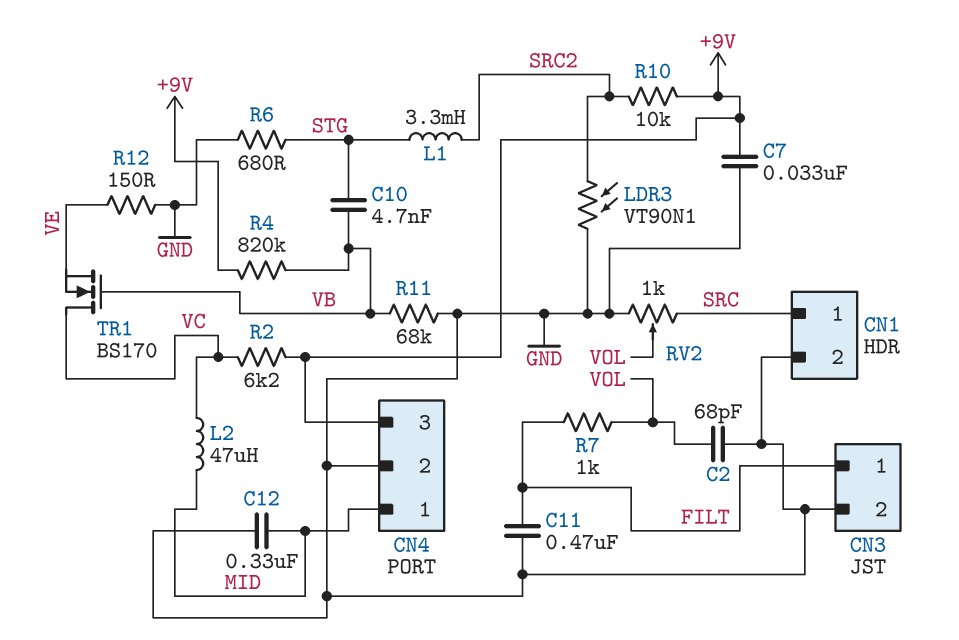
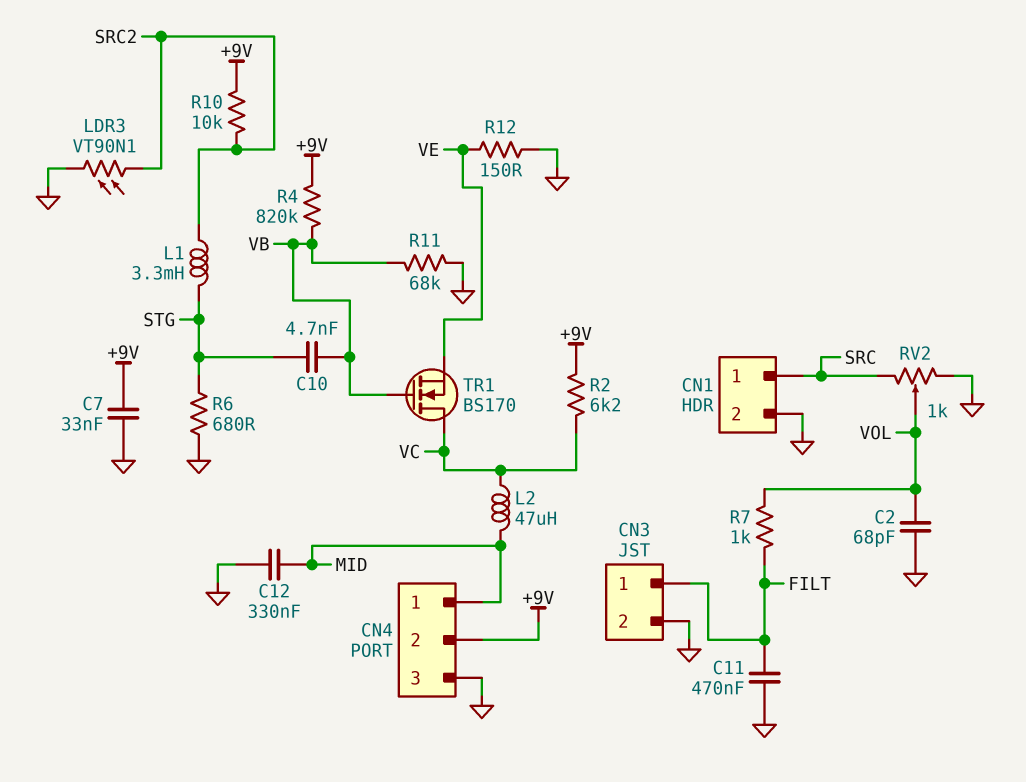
CN4 pin 2: GND -> +9V
CN4 pin 3: +9V -> GND

